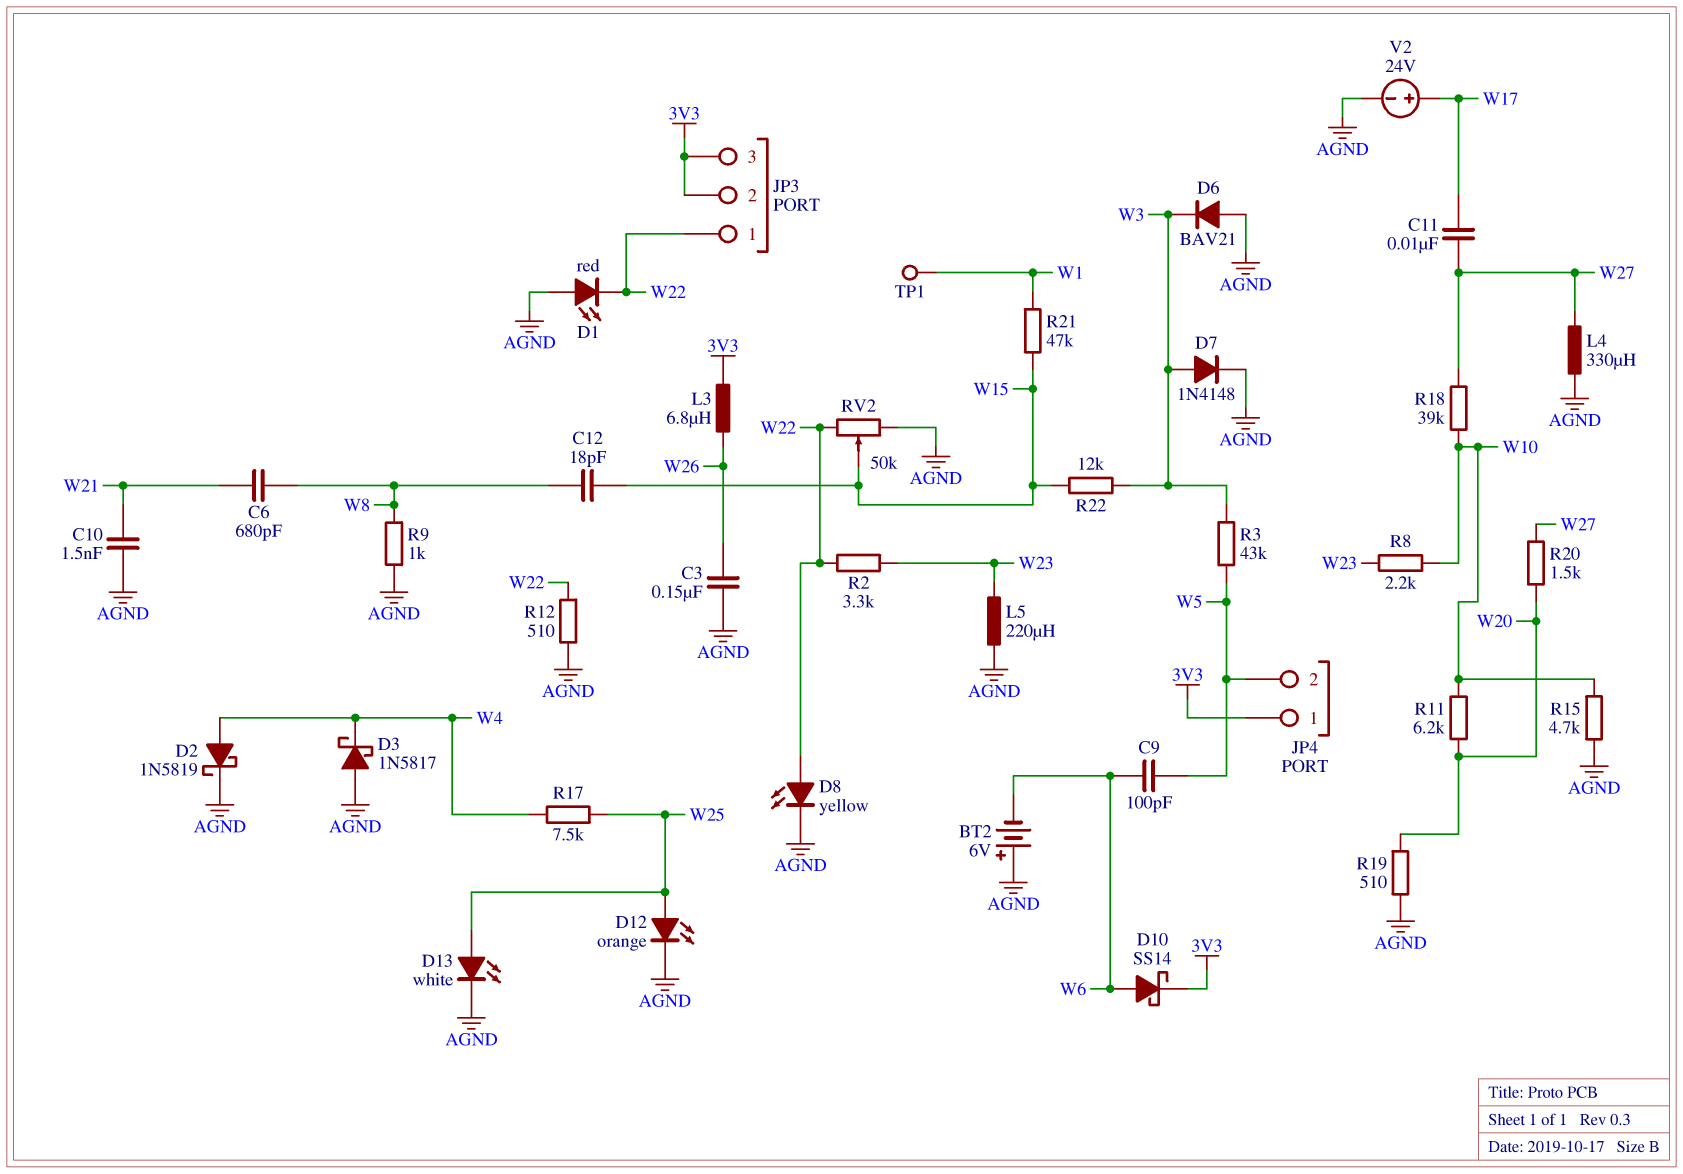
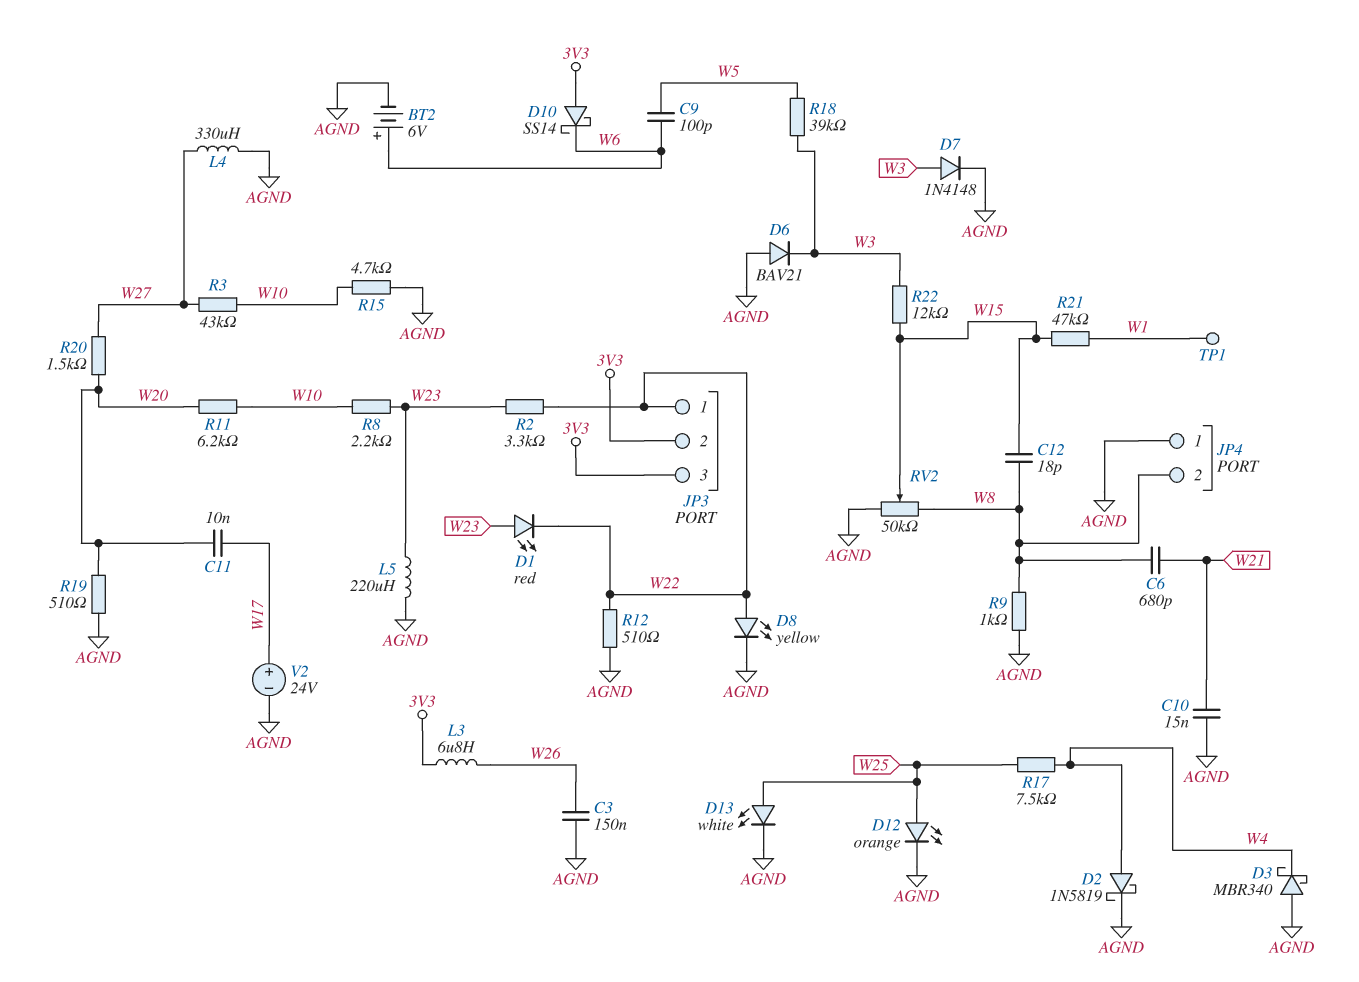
BT2: 6V (plus AGND, minus W6) -> 6V (plus W6, minus AGND)
C10: 1.5nF (AGND, W21) -> 15nF (AGND, W21)
C11: 10nF (W17, W27) -> 10nF (W17, W20)
D1: LED red (A AGND, K W22) -> LED red (A W23, K W22)
D3: schottky 1N5817 (A AGND, K W4) -> schottky MBR340 (A AGND, K W4)
D10: schottky SS14 (A W6, K 3V3) -> schottky SS14 (A 3V3, K W6)
JP4 pin 1: 3V3 -> AGND
JP4 pin 2: W5 -> W8
R3: 43k (W3, W5) -> 43k (W10, W27)
R18: 39k (W10, W27) -> 39k (W3, W5)
RV2: 50k (AGND, W22, wiper W15) -> 50k (AGND, W8, wiper W15)

